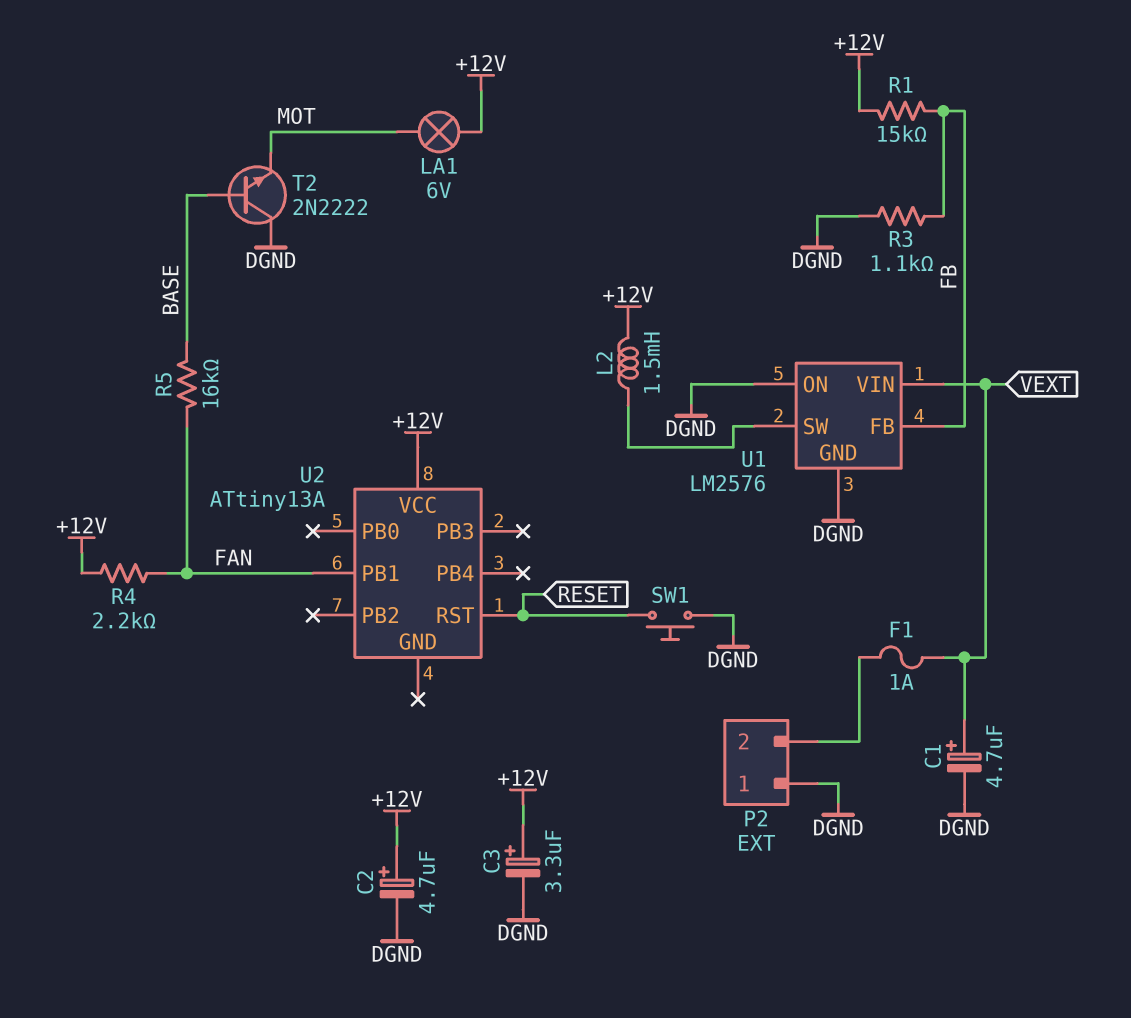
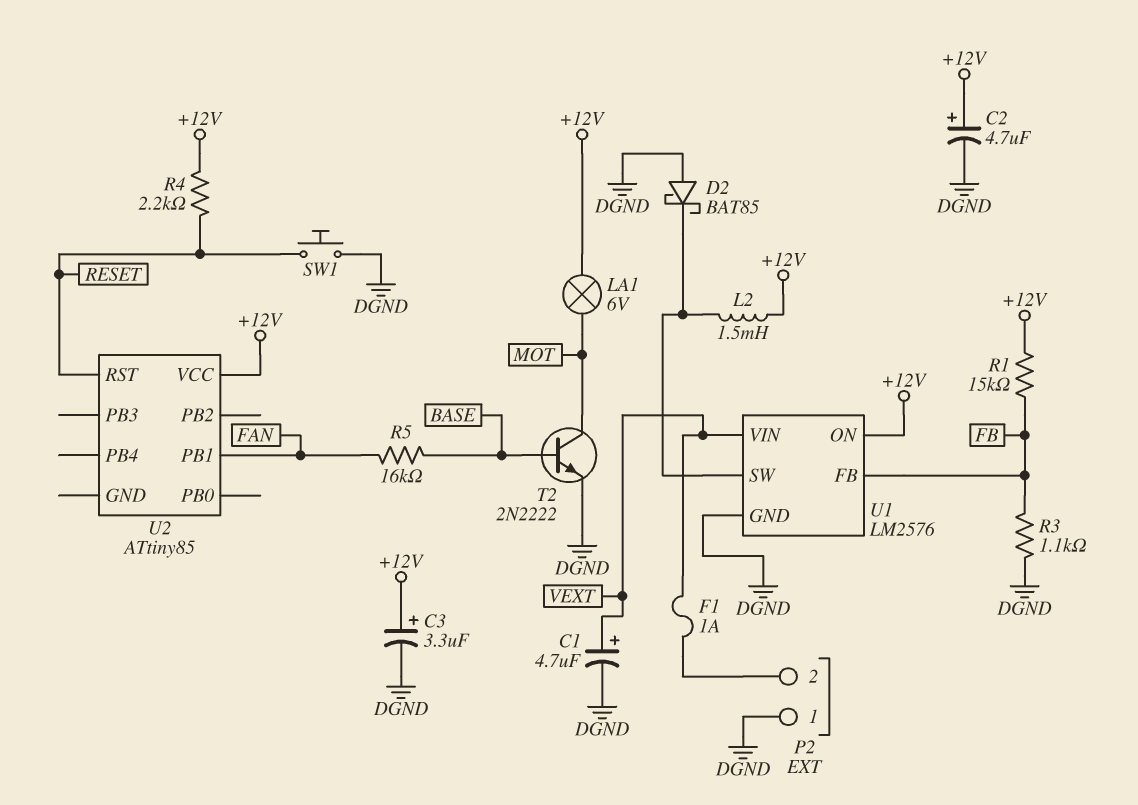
D2: none -> schottky BAT85 (A DGND, K U1/SW)
R4: 2.2k (+12V, FAN) -> 2.2k (+12V, RESET)
T2: NPN 2N2222 (B BASE, C DGND, E MOT) -> NPN 2N2222 (B BASE, C MOT, E DGND)
U1 pin ON: DGND -> +12V
U2: ATtiny13A -> ATtiny85

